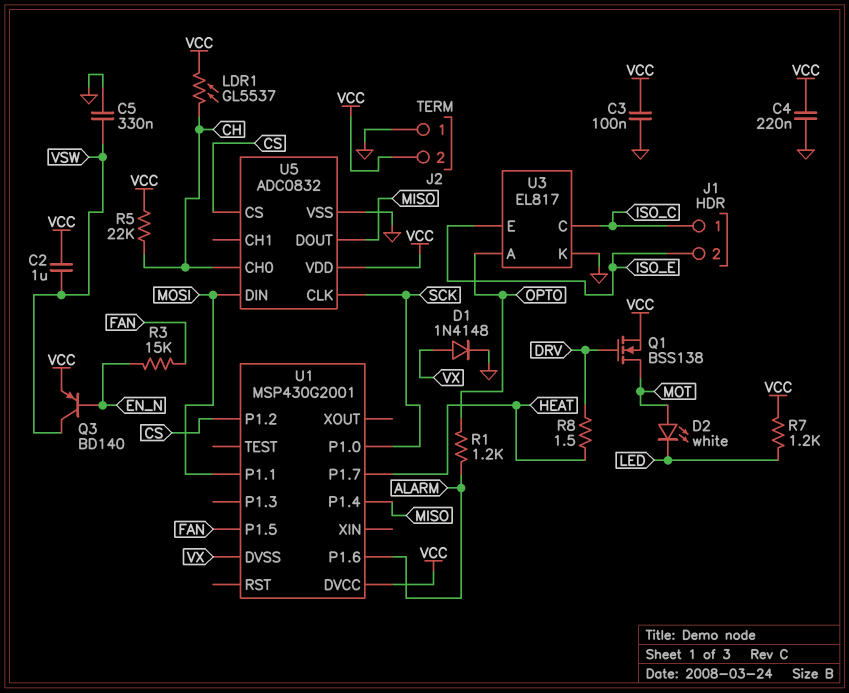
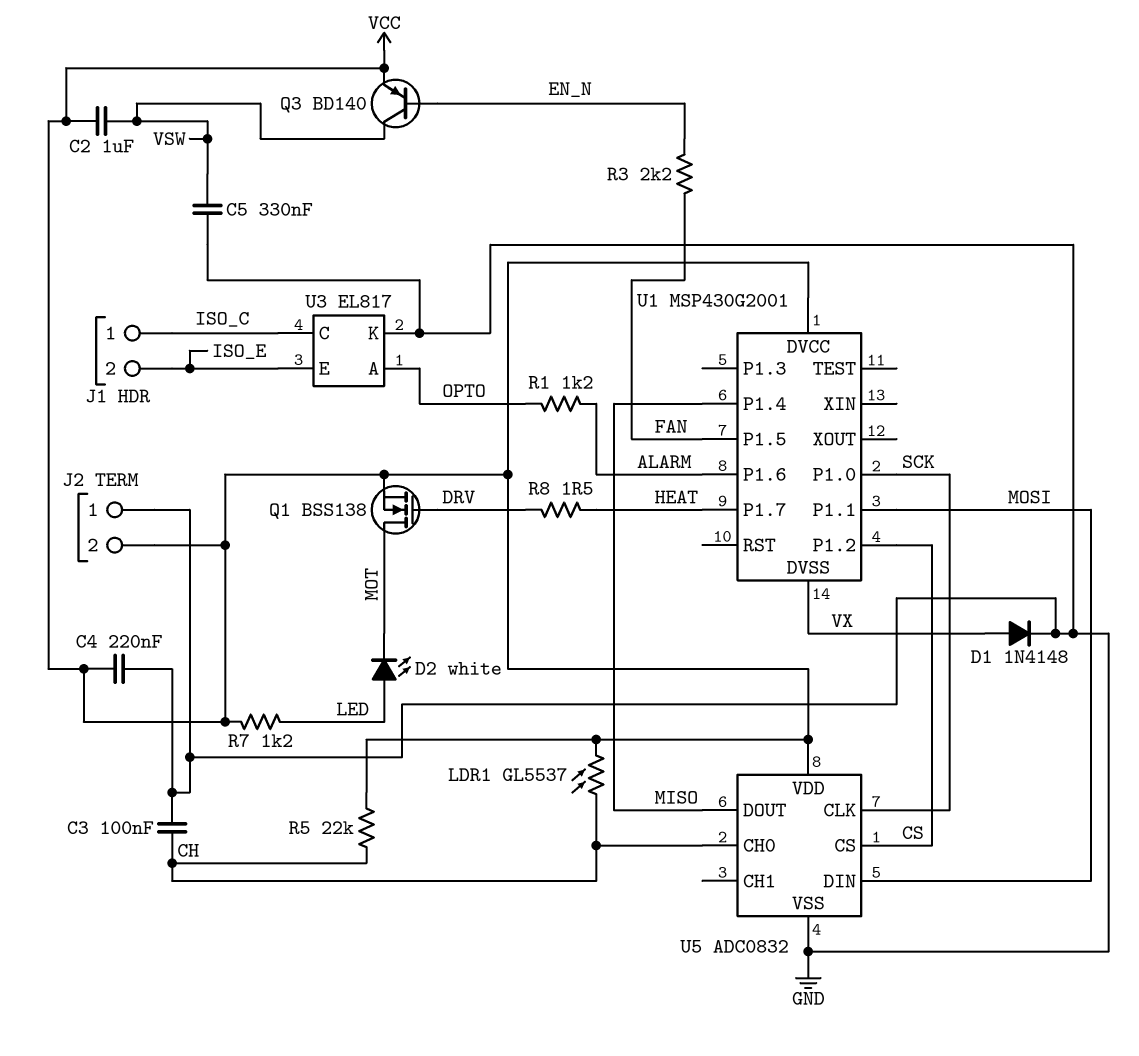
C3: 100nF (GND, VCC) -> 100nF (CH, GND)
D2: LED white (A MOT, K LED) -> LED white (A LED, K MOT)
R3: 15k (EN_N, FAN) -> 2.2k (EN_N, FAN)

